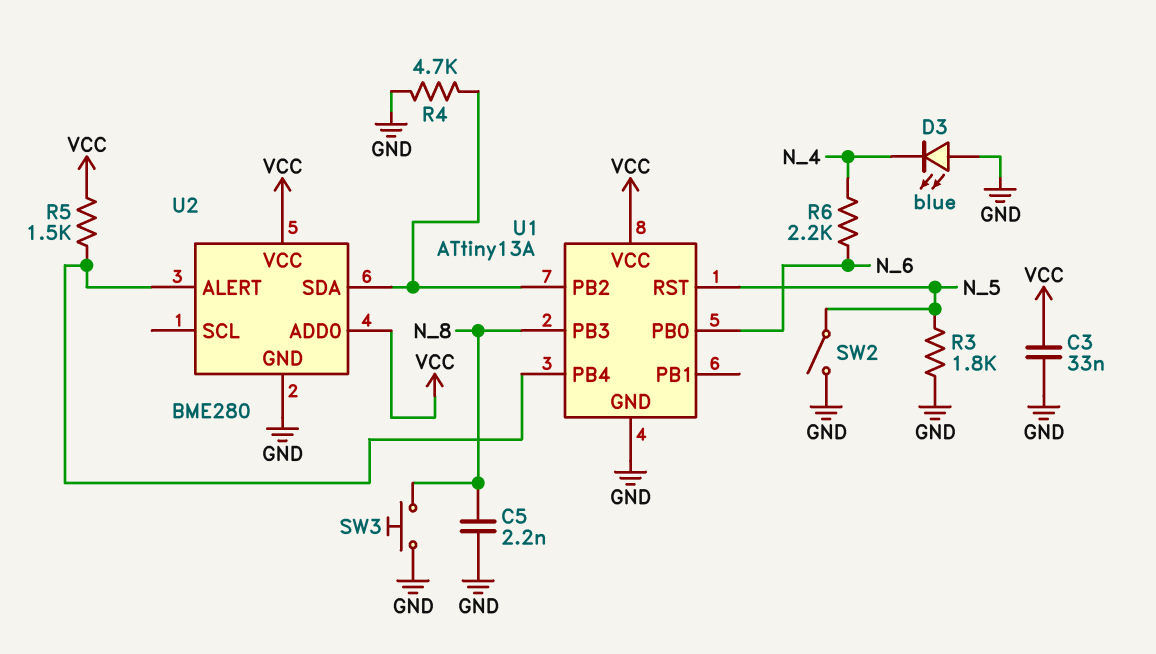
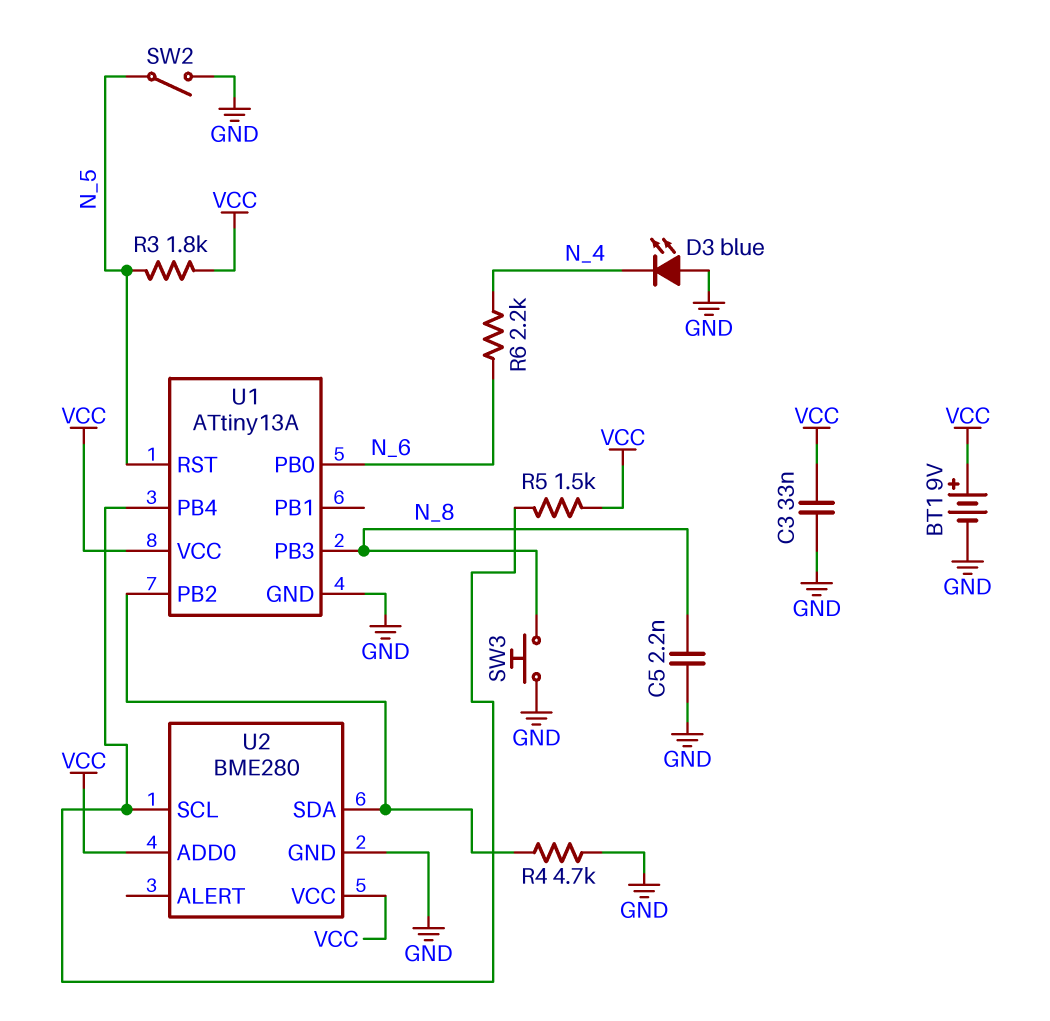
BT1: none -> 9V (plus VCC, minus GND)
R3: 1.8k (GND, N_5) -> 1.8k (N_5, VCC)
U2 pin ALERT: U1/PB4 -> none
U2 pin SCL: none -> U1/PB4

